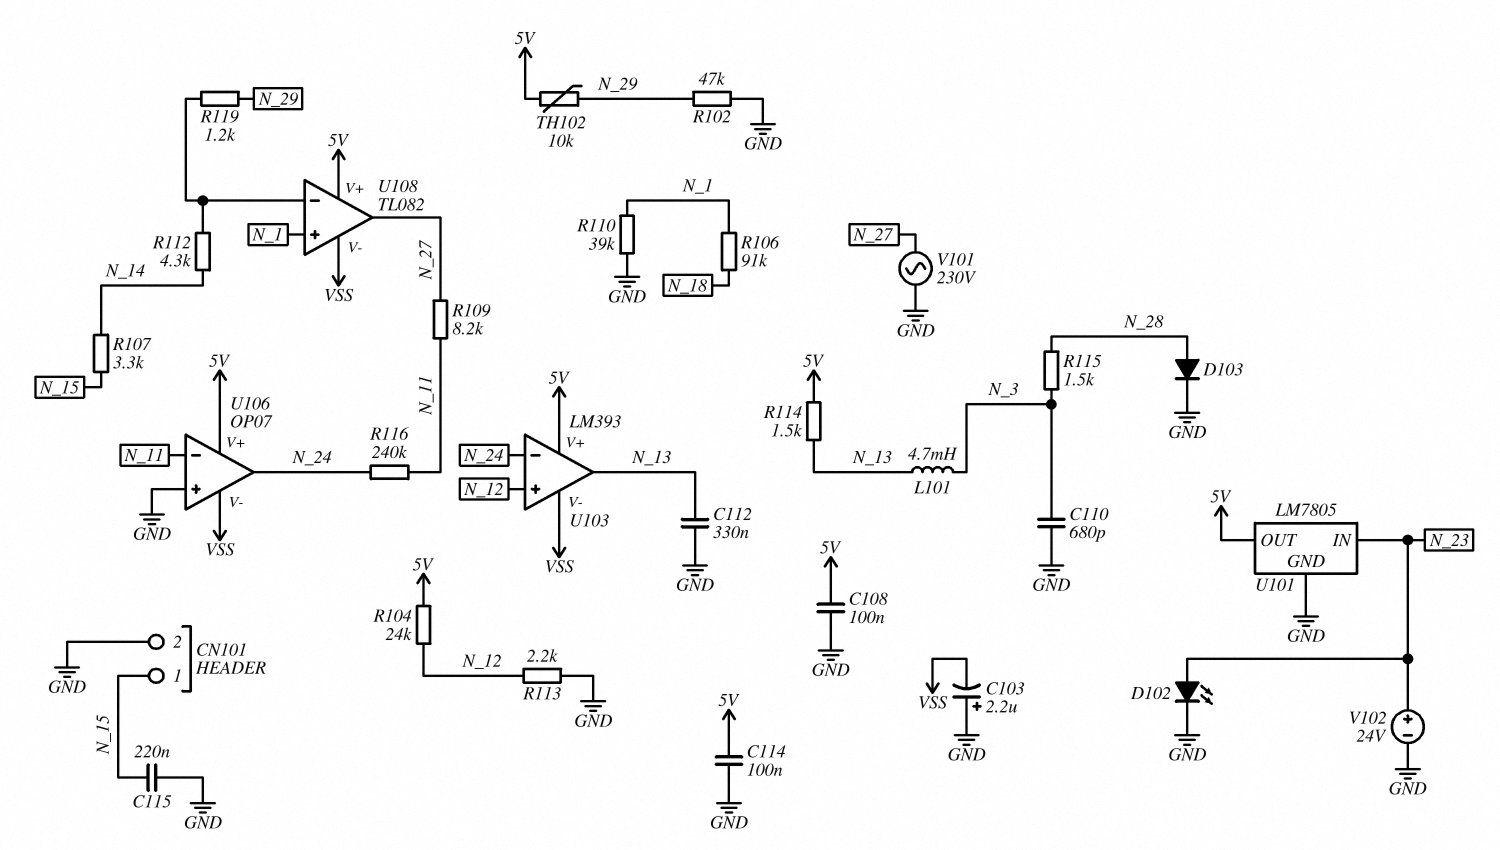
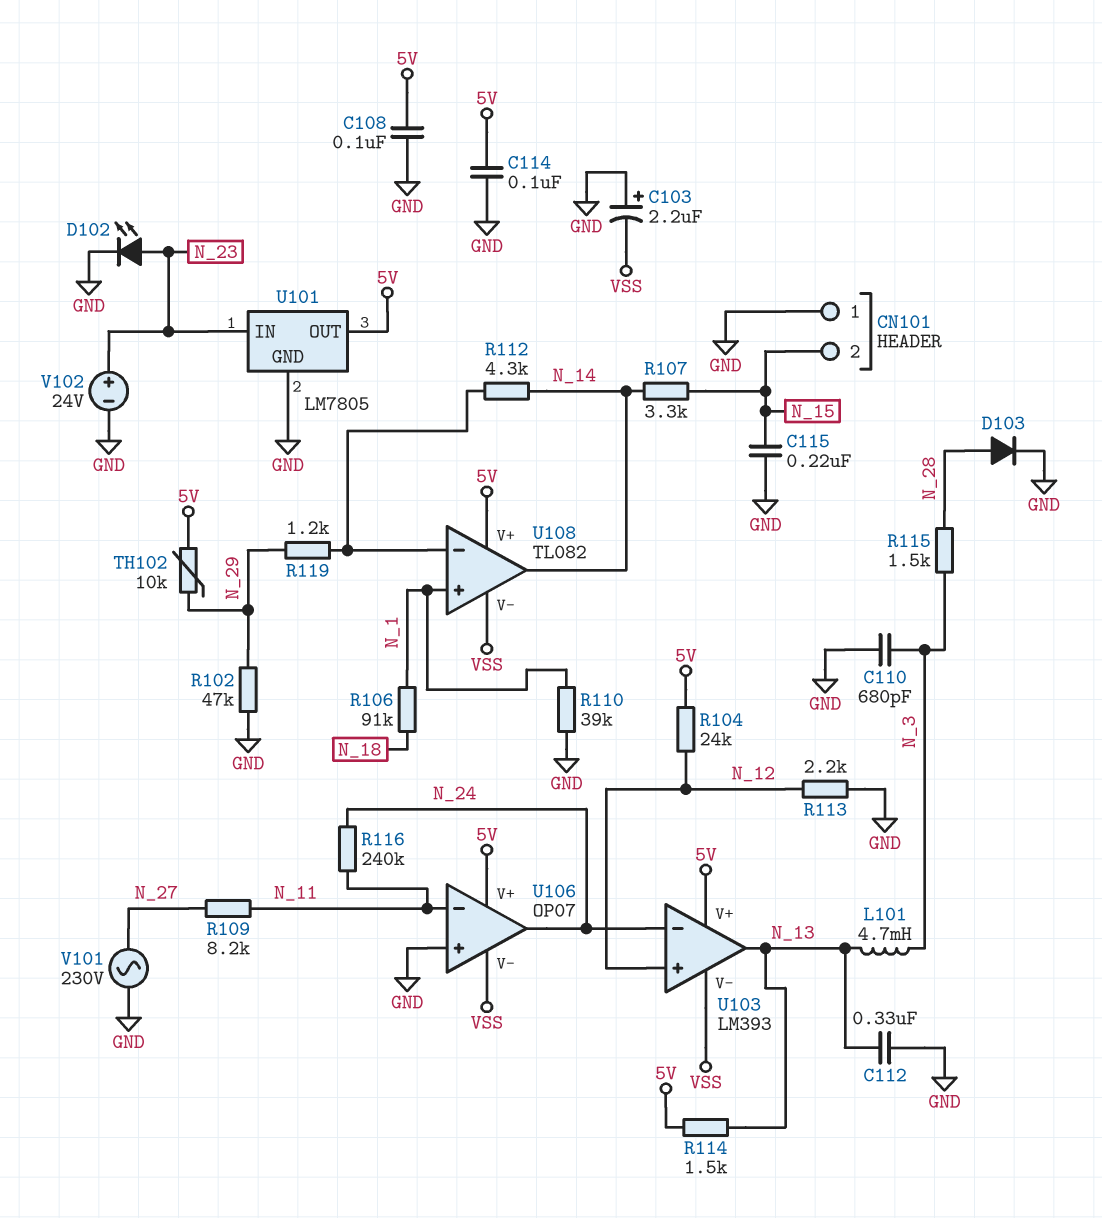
CN101 pin 1: N_15 -> GND
CN101 pin 2: GND -> N_15
U108 pin out: N_27 -> N_14

